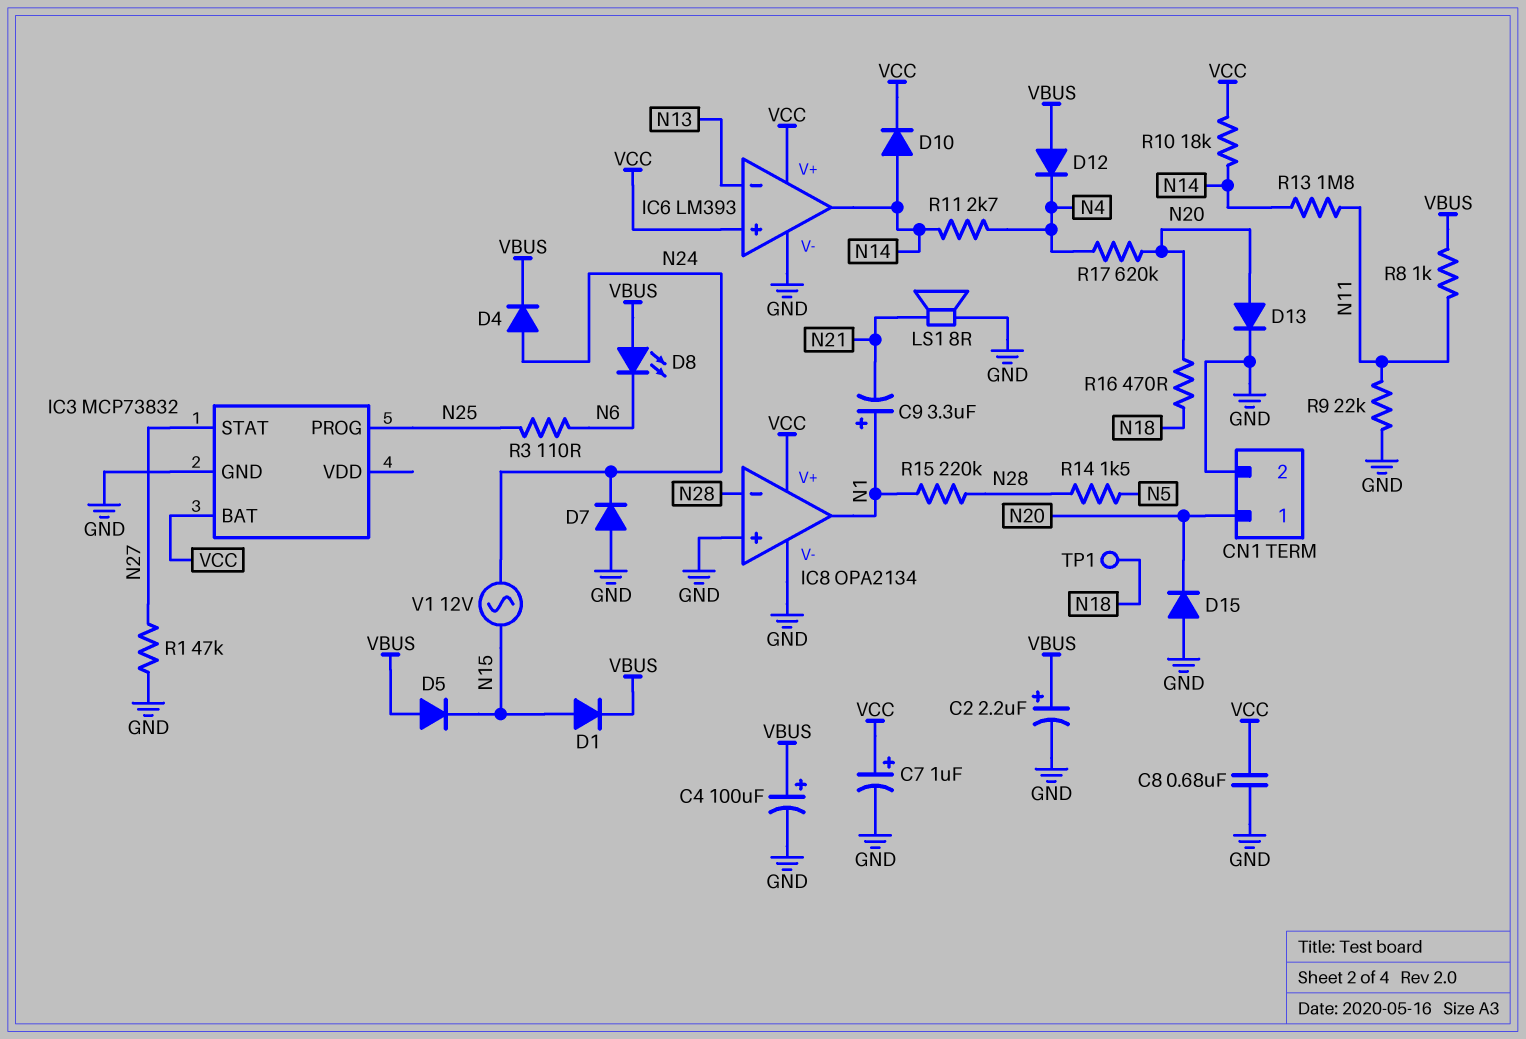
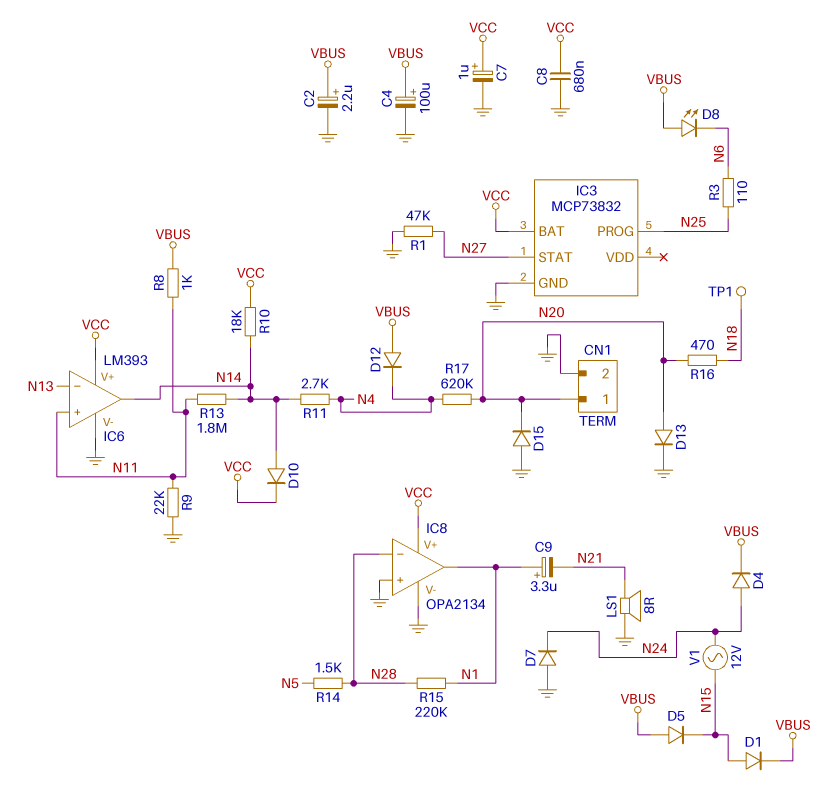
IC6 pin in+: VCC -> N11

